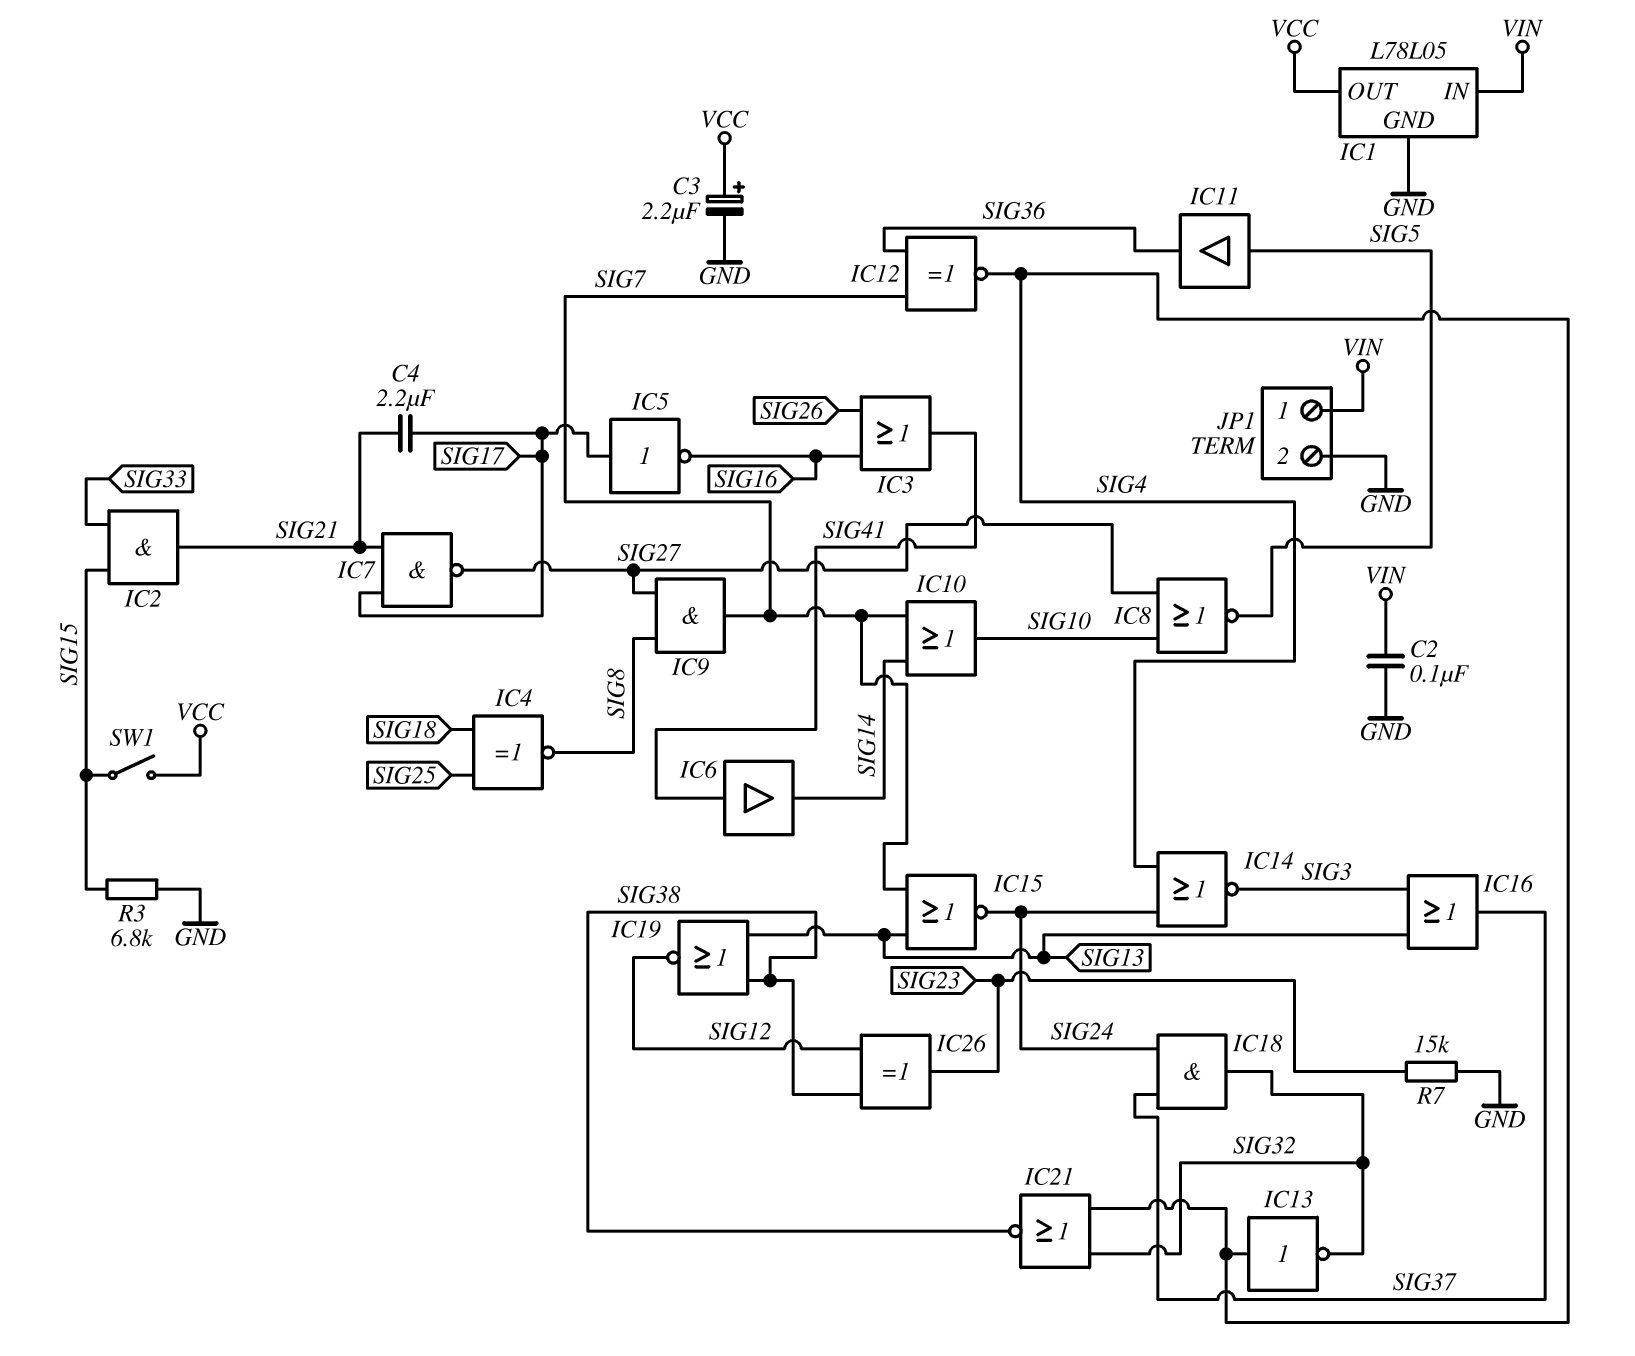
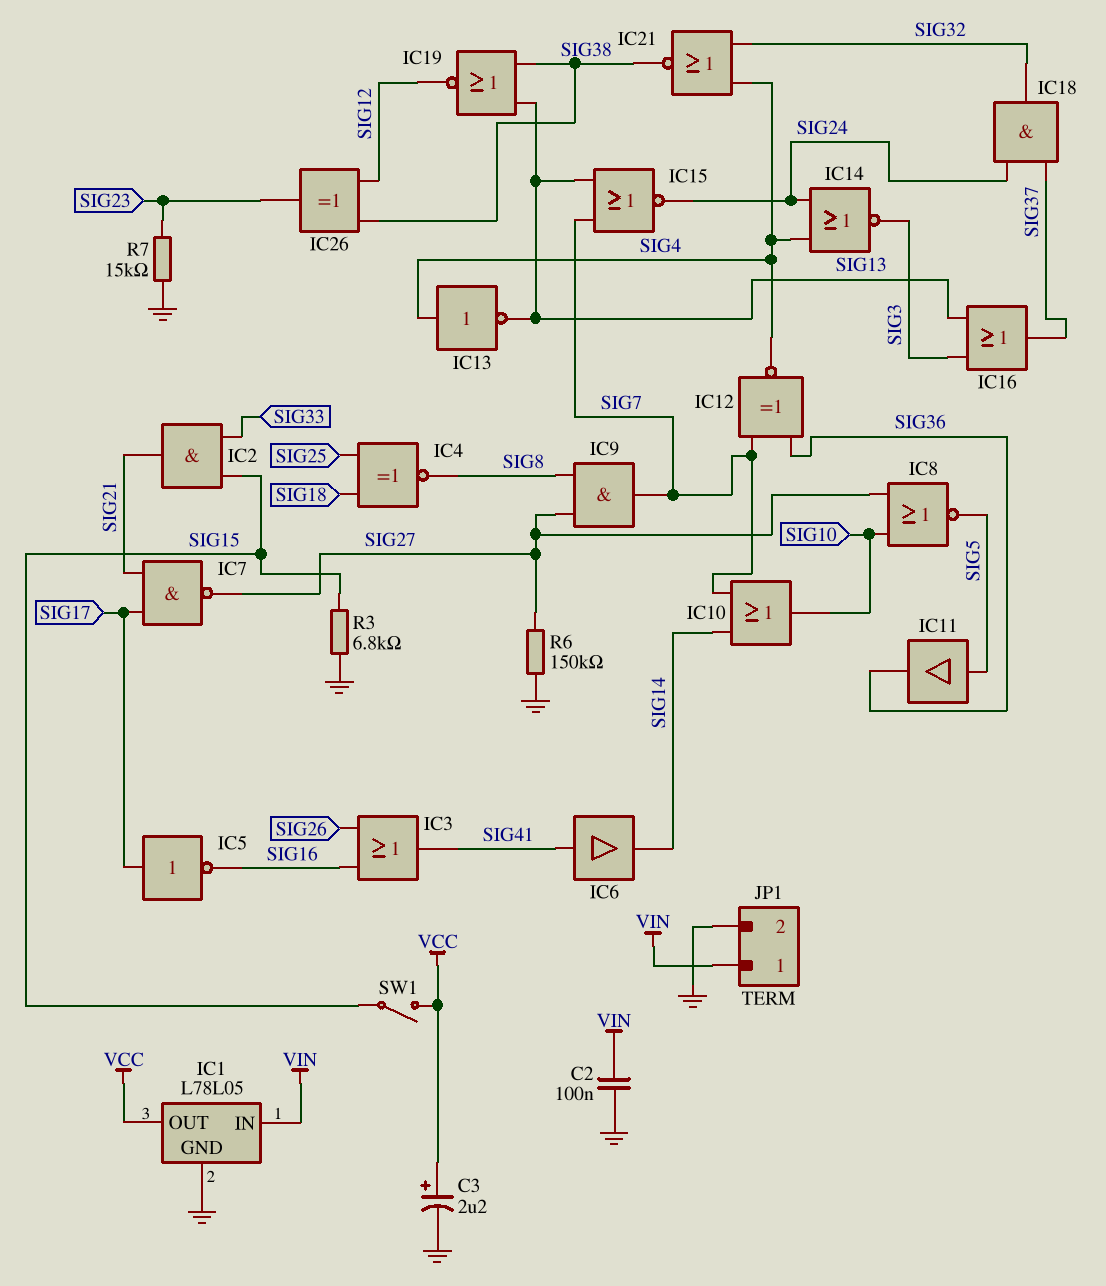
C4: 2.2uF (SIG17, SIG21) -> none
IC13: NOT (in SIG4, out SIG32) -> NOT (in SIG4, out SIG13)
R6: none -> 150k (GND, SIG27)

